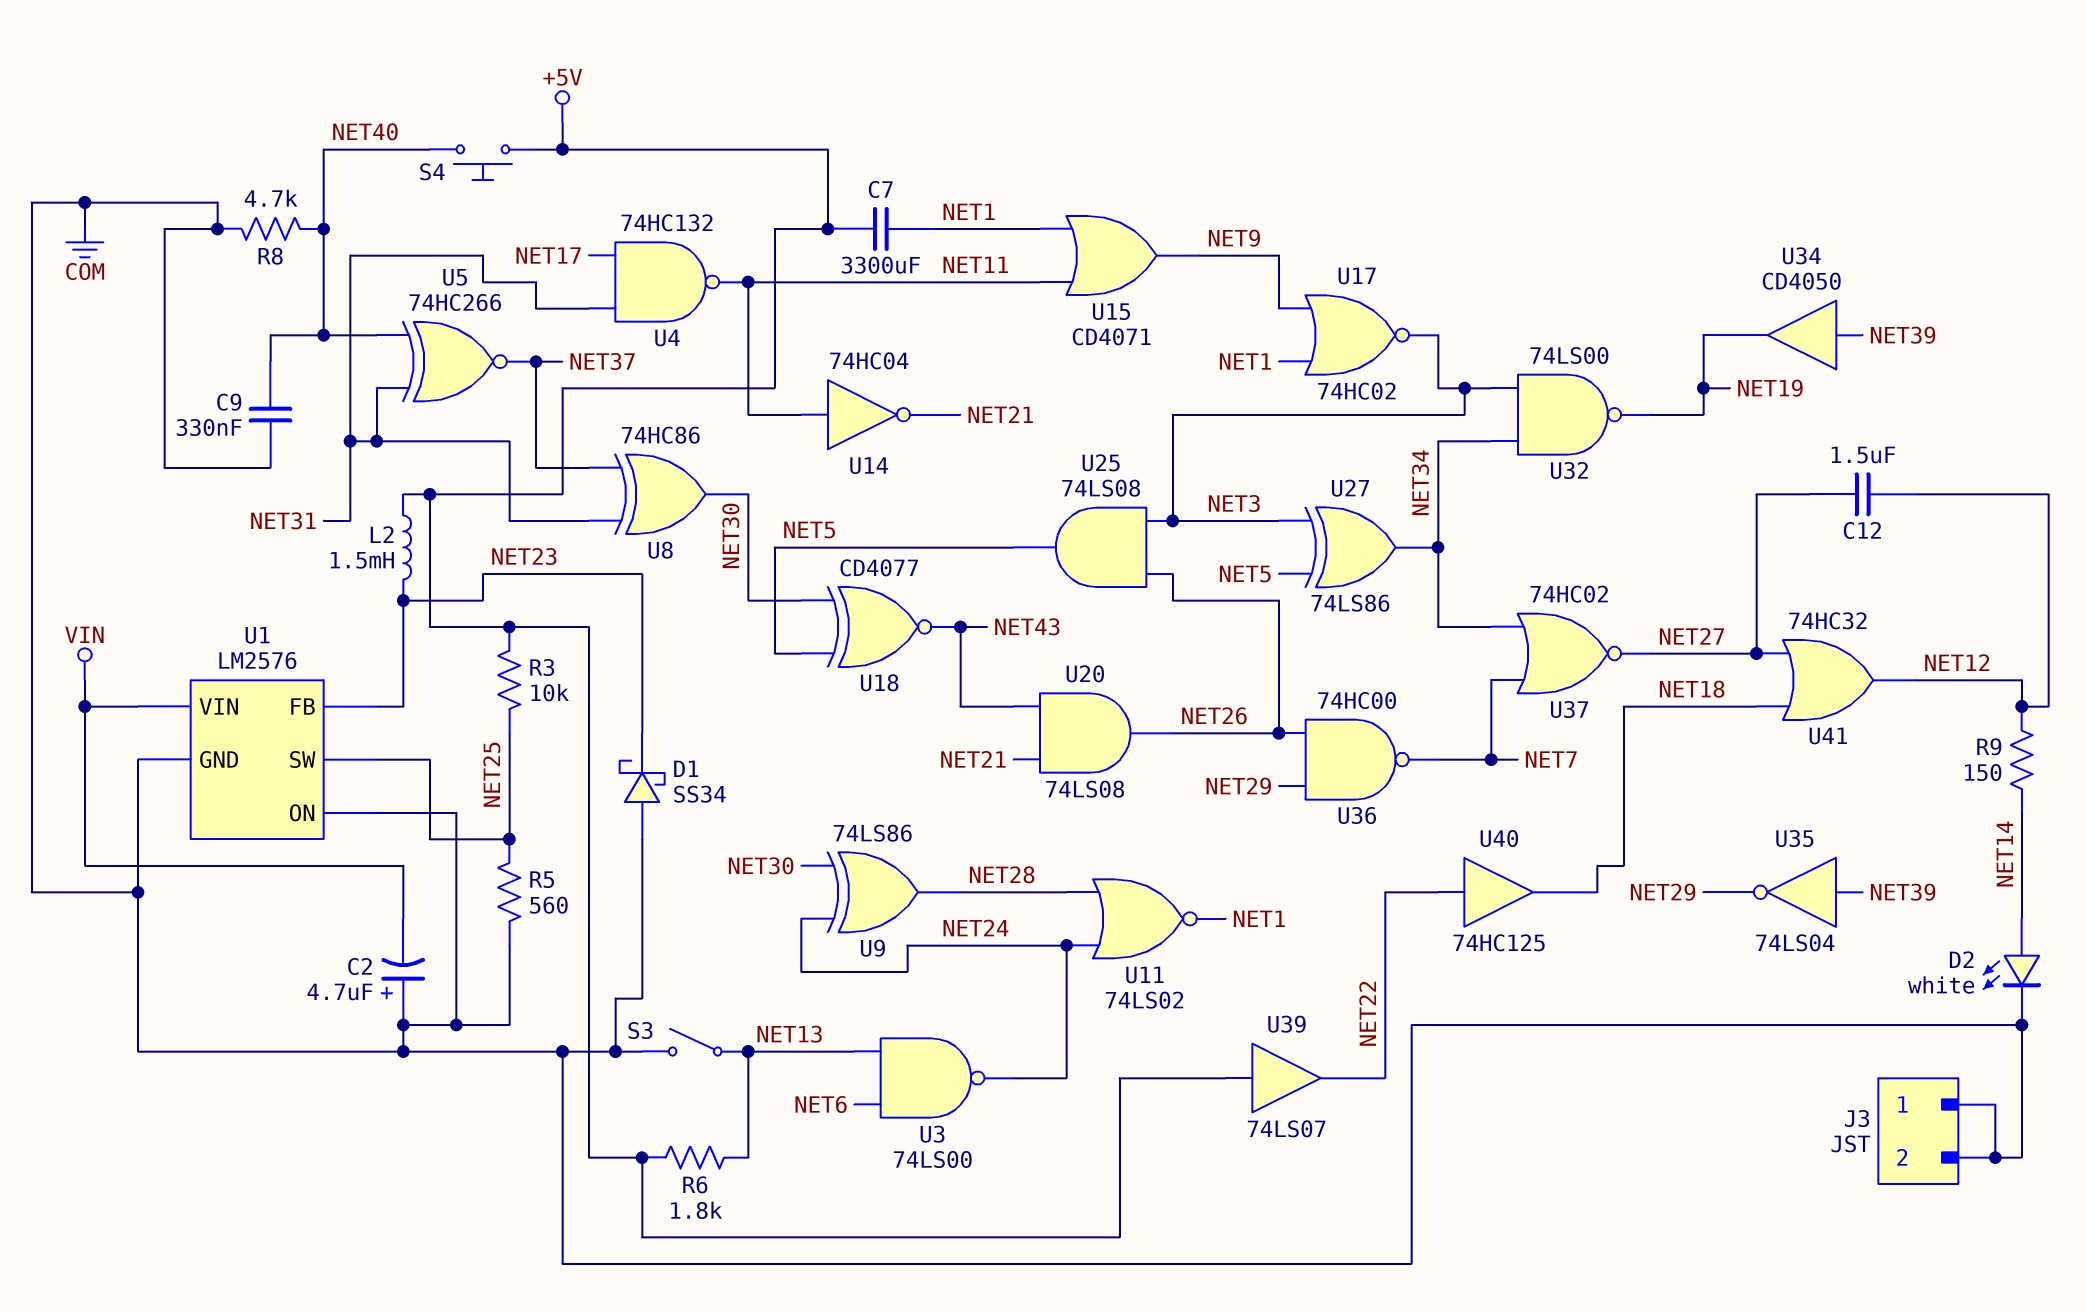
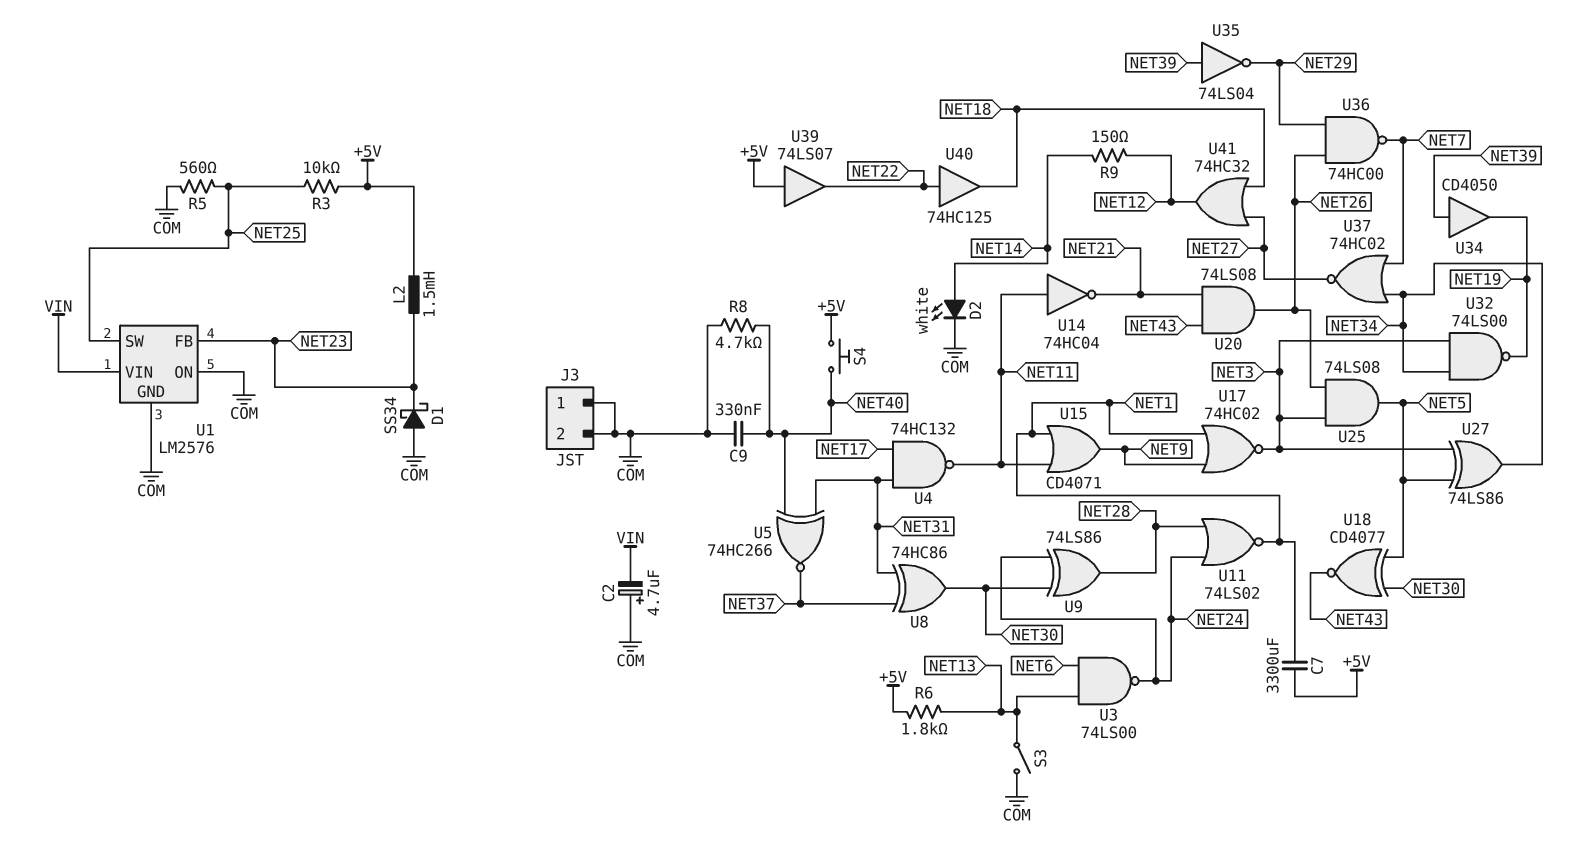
C12: 1.5uF (NET12, NET27) -> none

